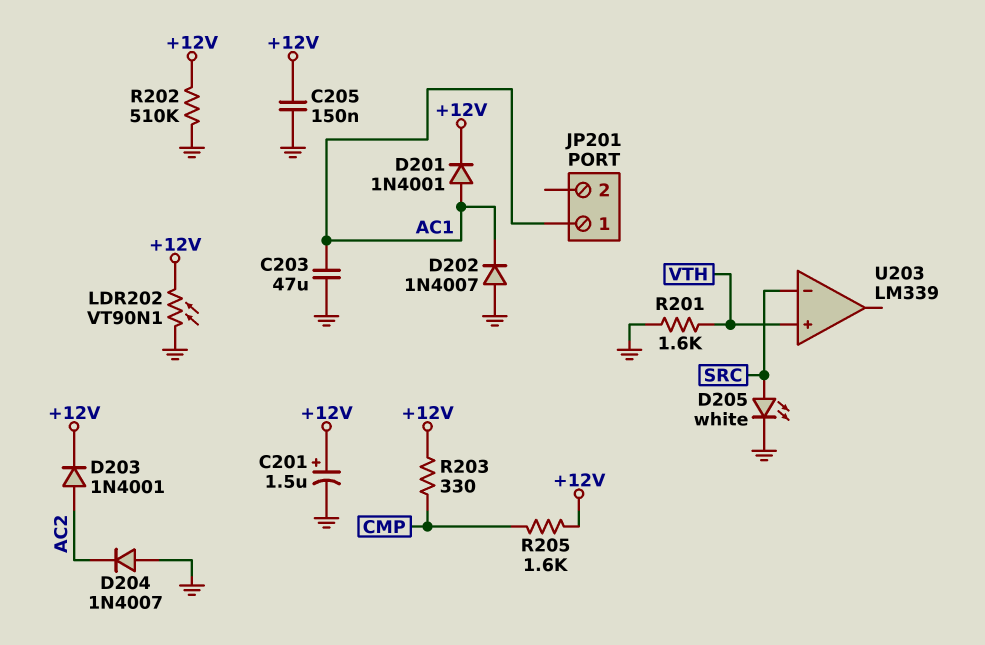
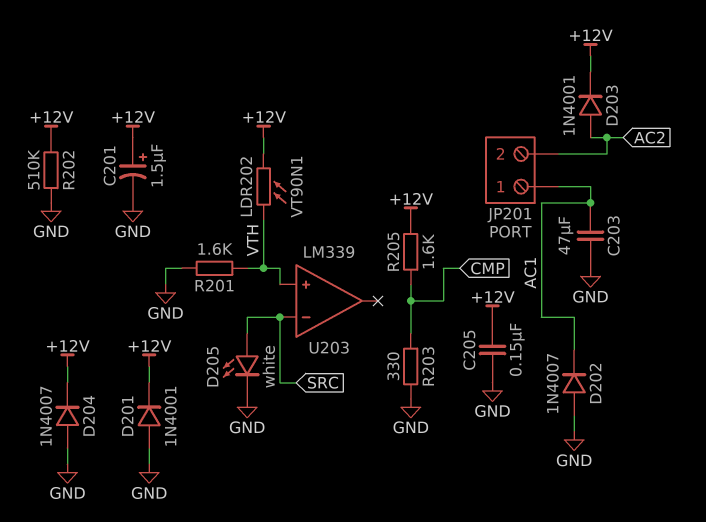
D201: diode 1N4001 (A AC1, K +12V) -> diode 1N4001 (A GND, K +12V)
D204: diode 1N4007 (A GND, K AC2) -> diode 1N4007 (A GND, K +12V)
JP201 pin 2: none -> AC2
LDR202: VT90N1 (+12V, GND) -> VT90N1 (+12V, VTH)
R203: 330 (+12V, CMP) -> 330 (CMP, GND)

